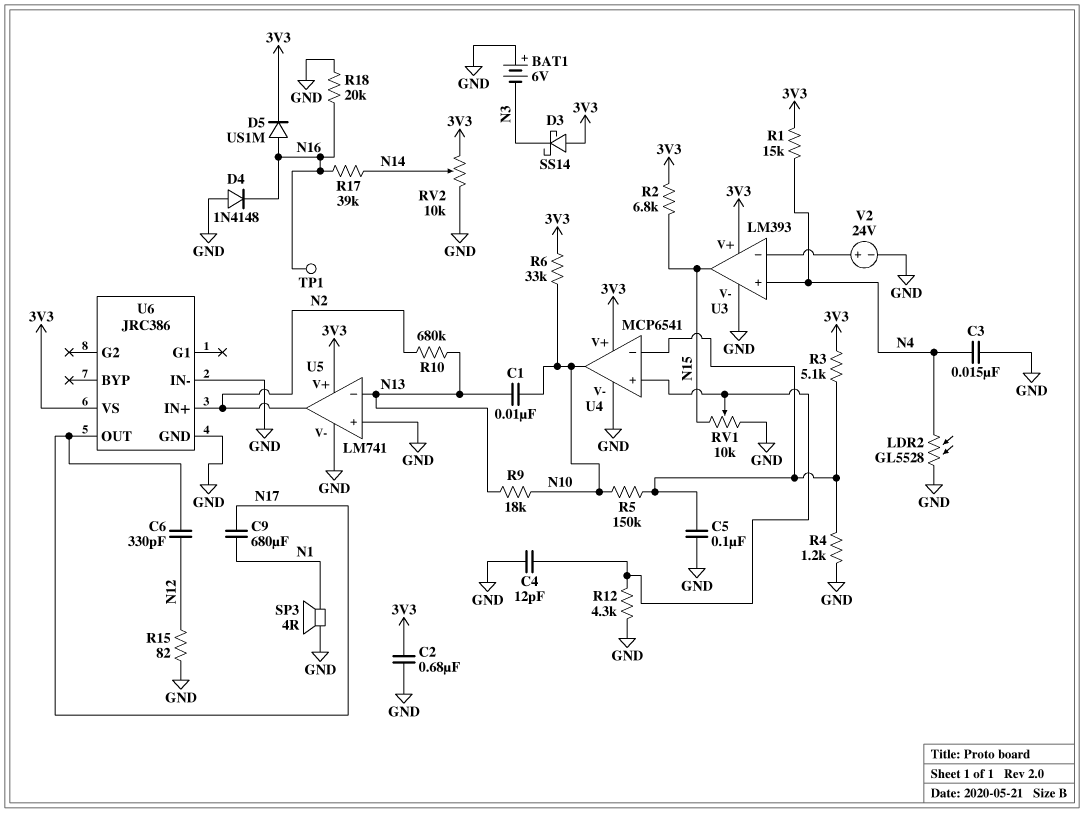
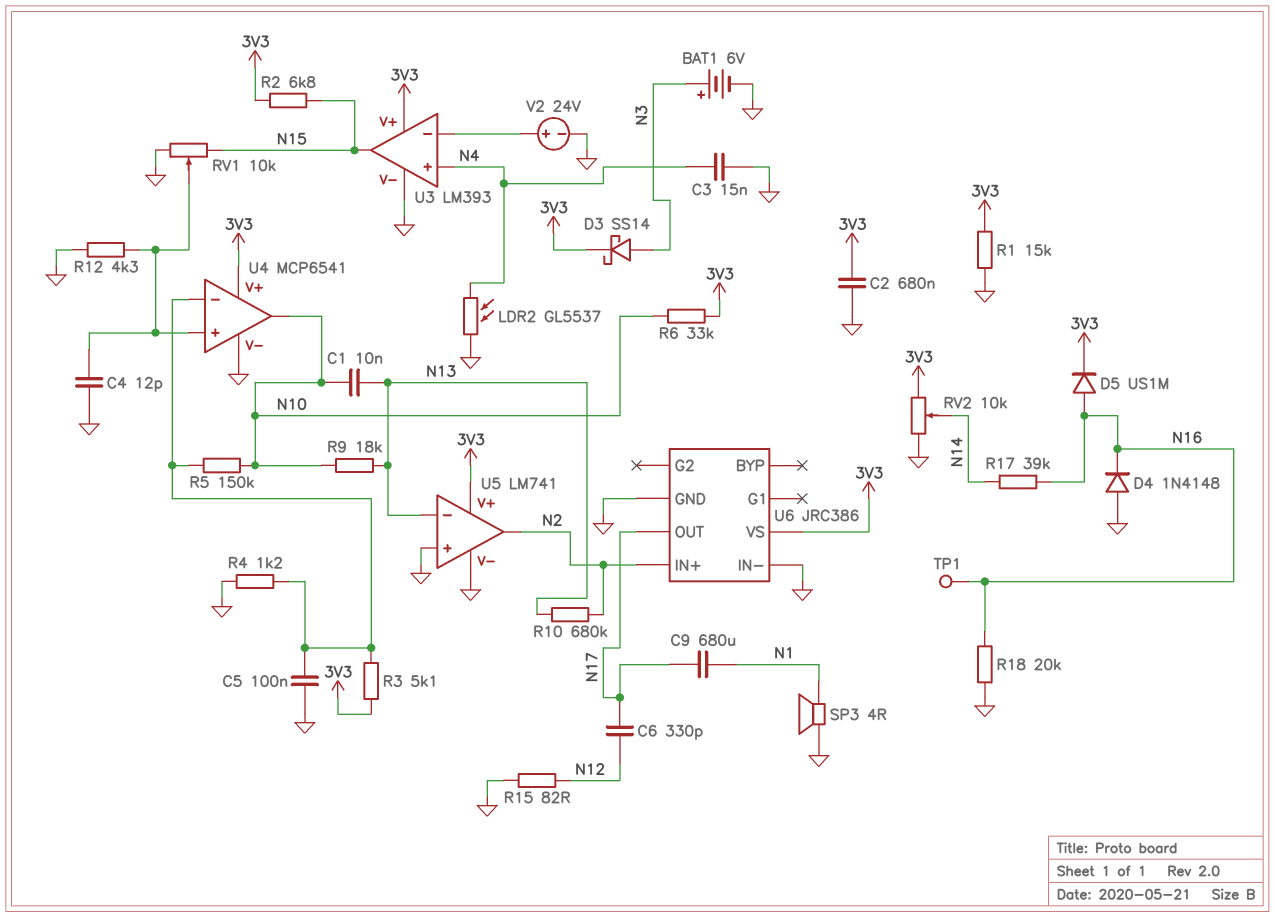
BAT1: 6V (plus GND, minus N3) -> 6V (plus N3, minus GND)
D3: schottky SS14 (A 3V3, K N3) -> schottky SS14 (A N3, K 3V3)
LDR2: GL5528 (GND, N4) -> GL5537 (GND, N4)
R1: 15k (3V3, N4) -> 15k (3V3, GND)

